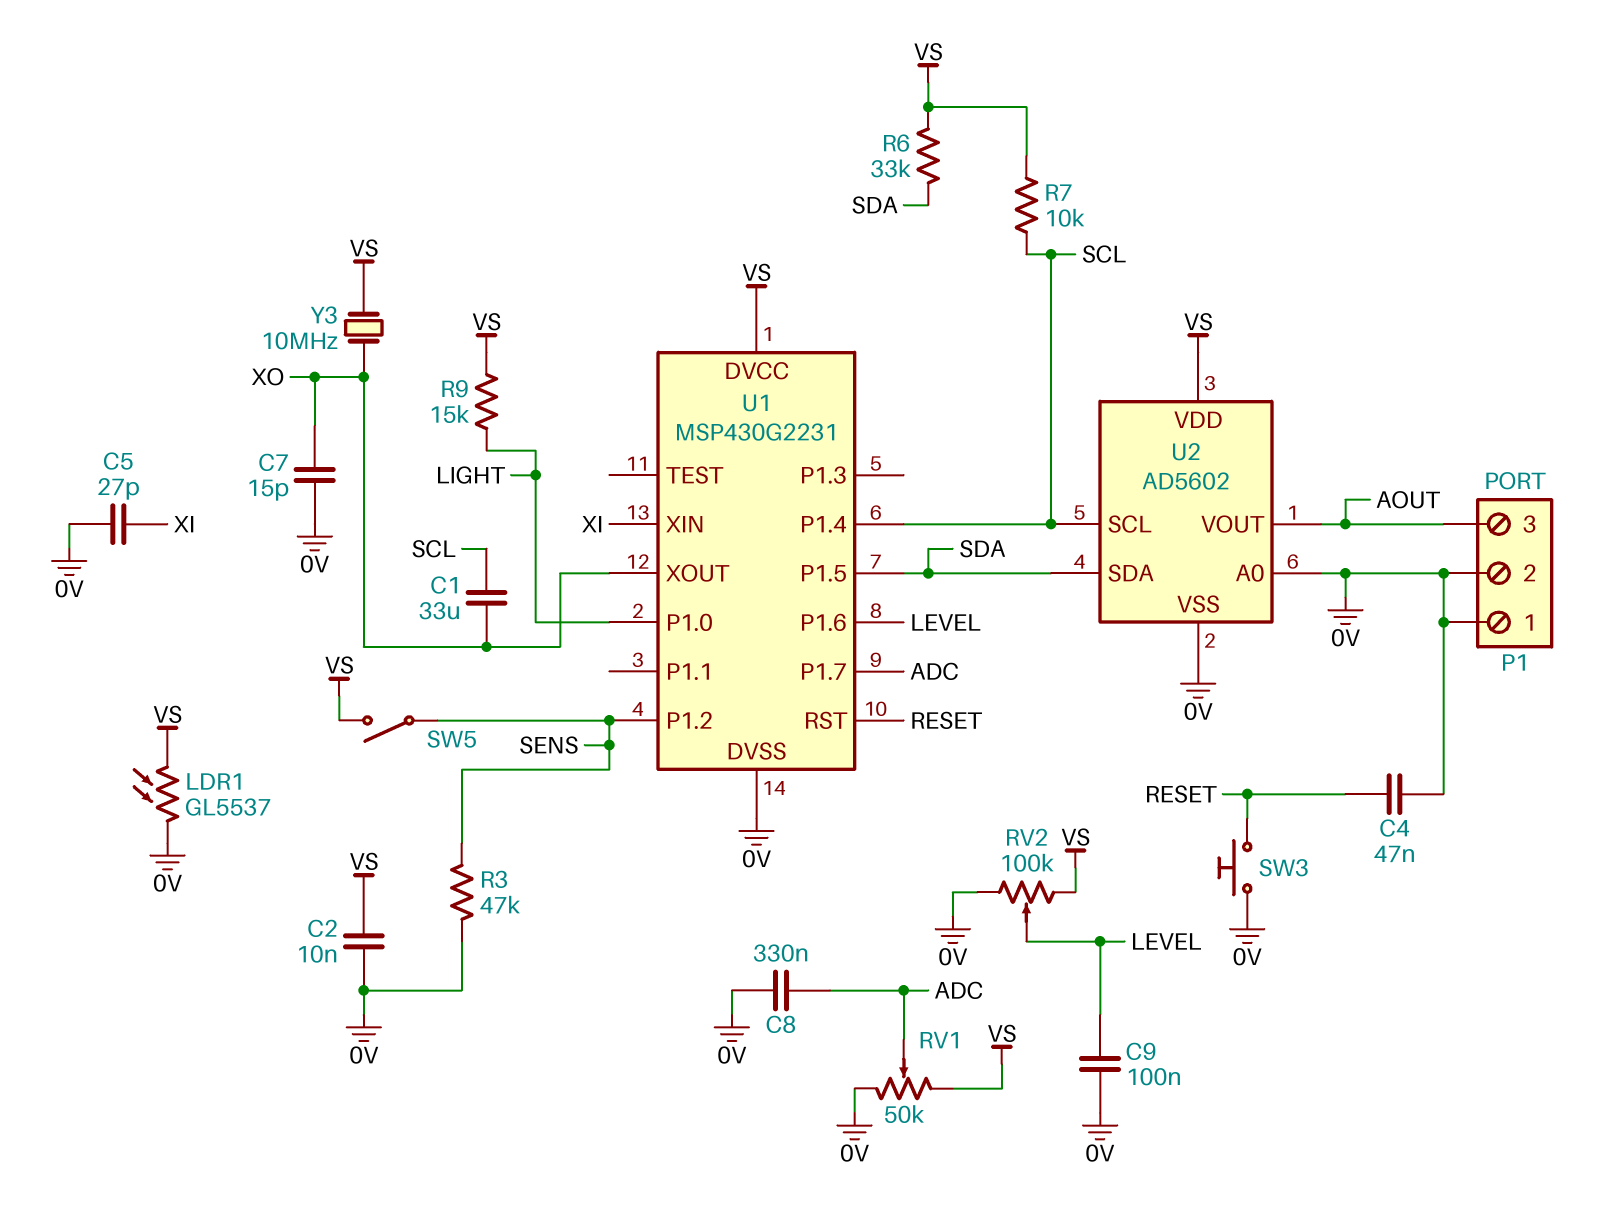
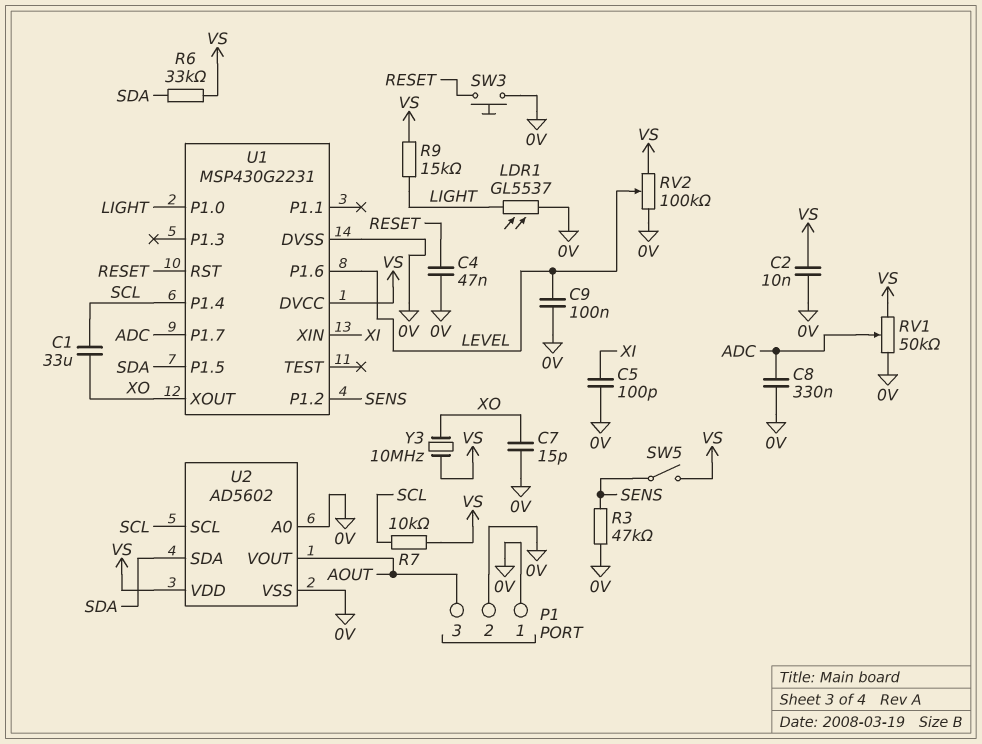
C5: 27pF (0V, XI) -> 100pF (0V, XI)
LDR1: GL5537 (0V, VS) -> GL5537 (0V, LIGHT)

